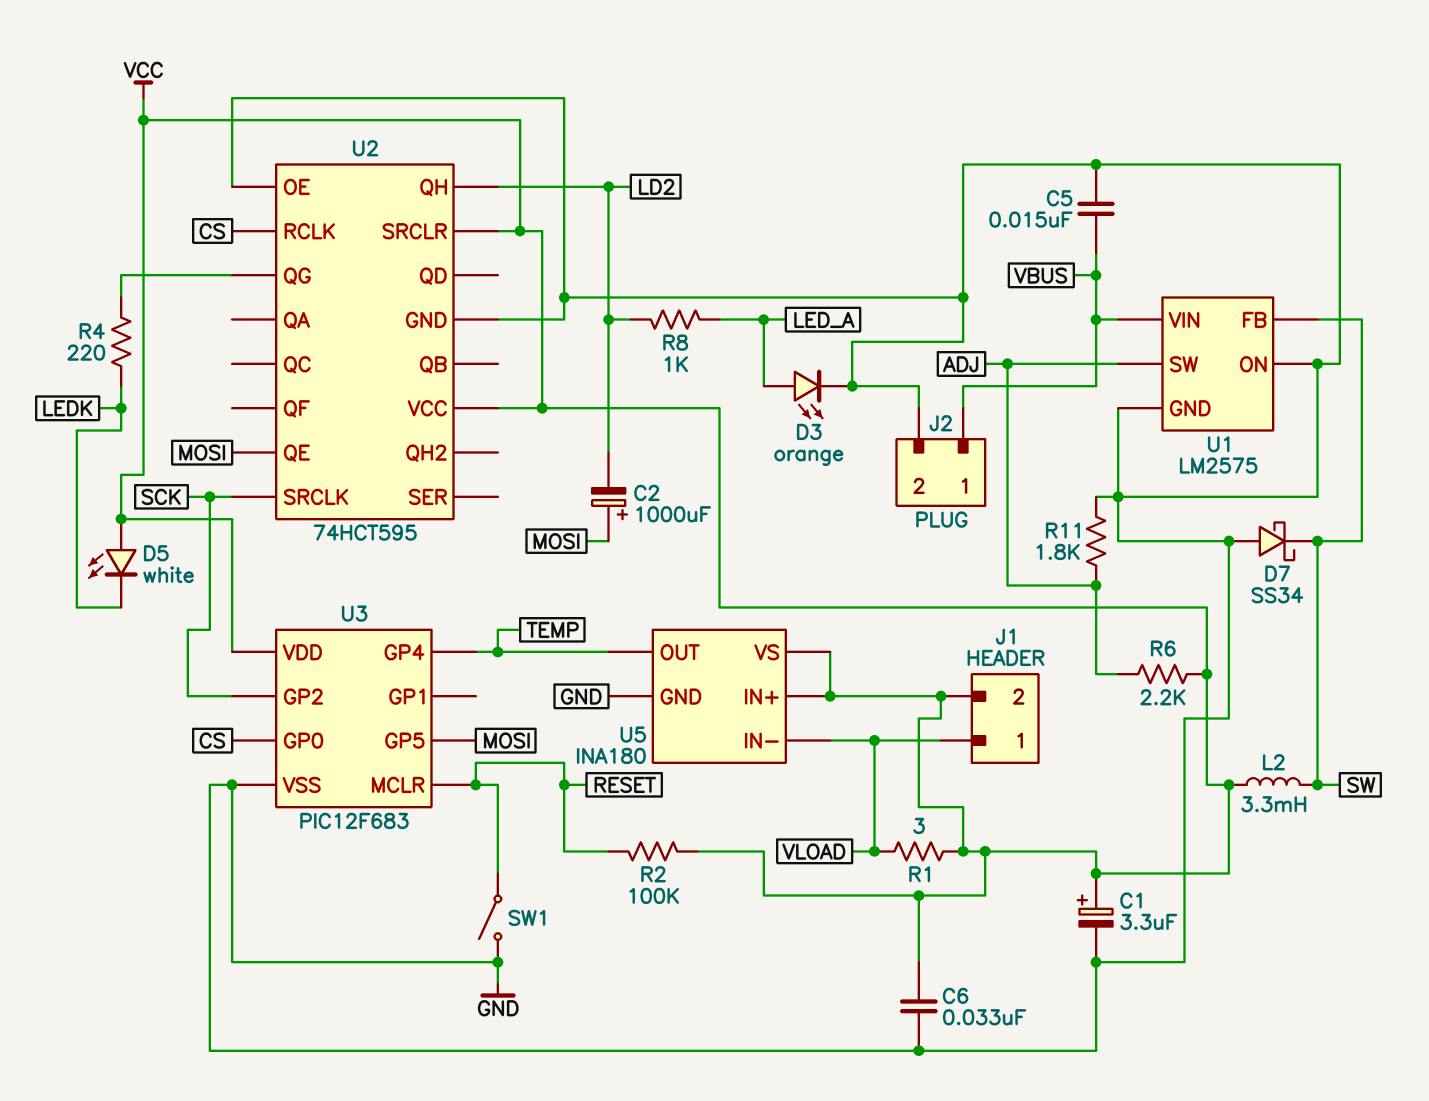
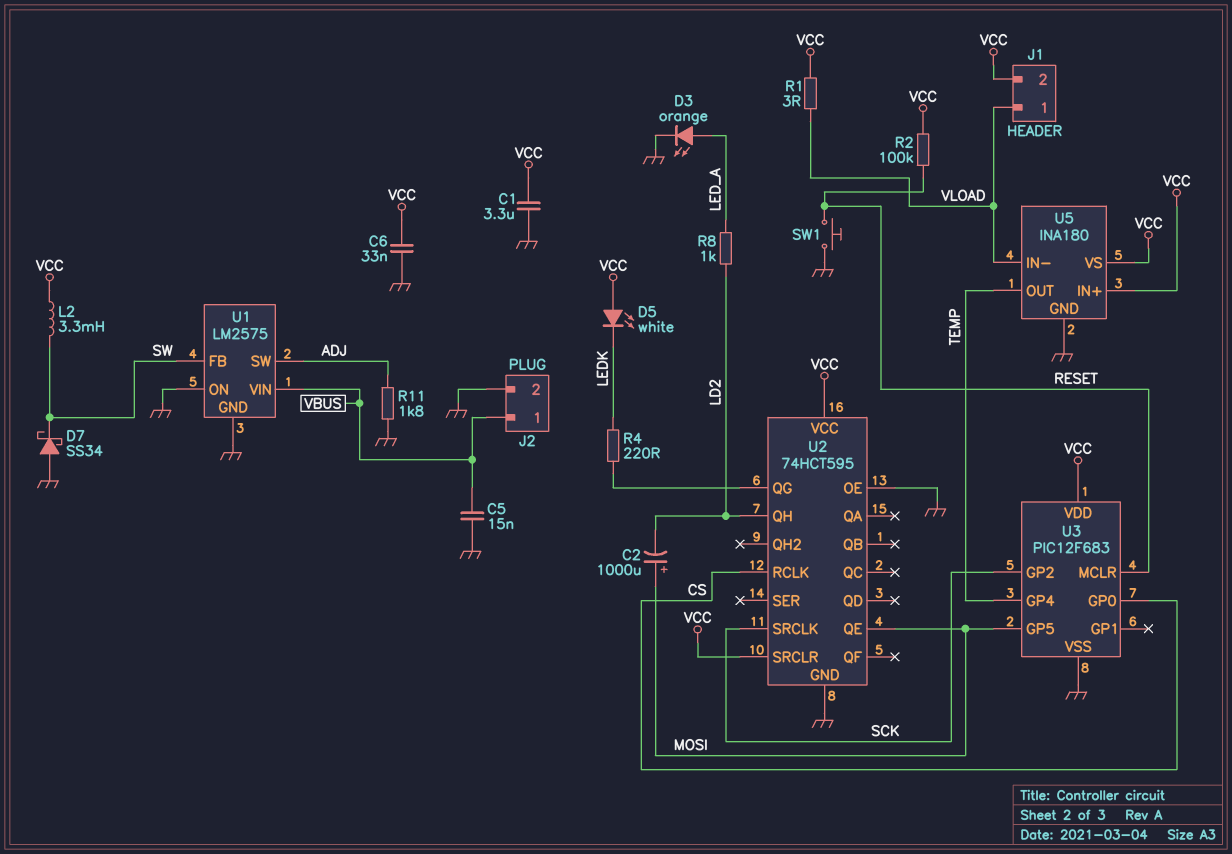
C1: 3.3uF (plus VCC, minus GND) -> 3.3uF (GND, VCC)
R6: 2.2k (ADJ, VCC) -> none
SW1: switch (GND, RESET) -> button (GND, RESET)

